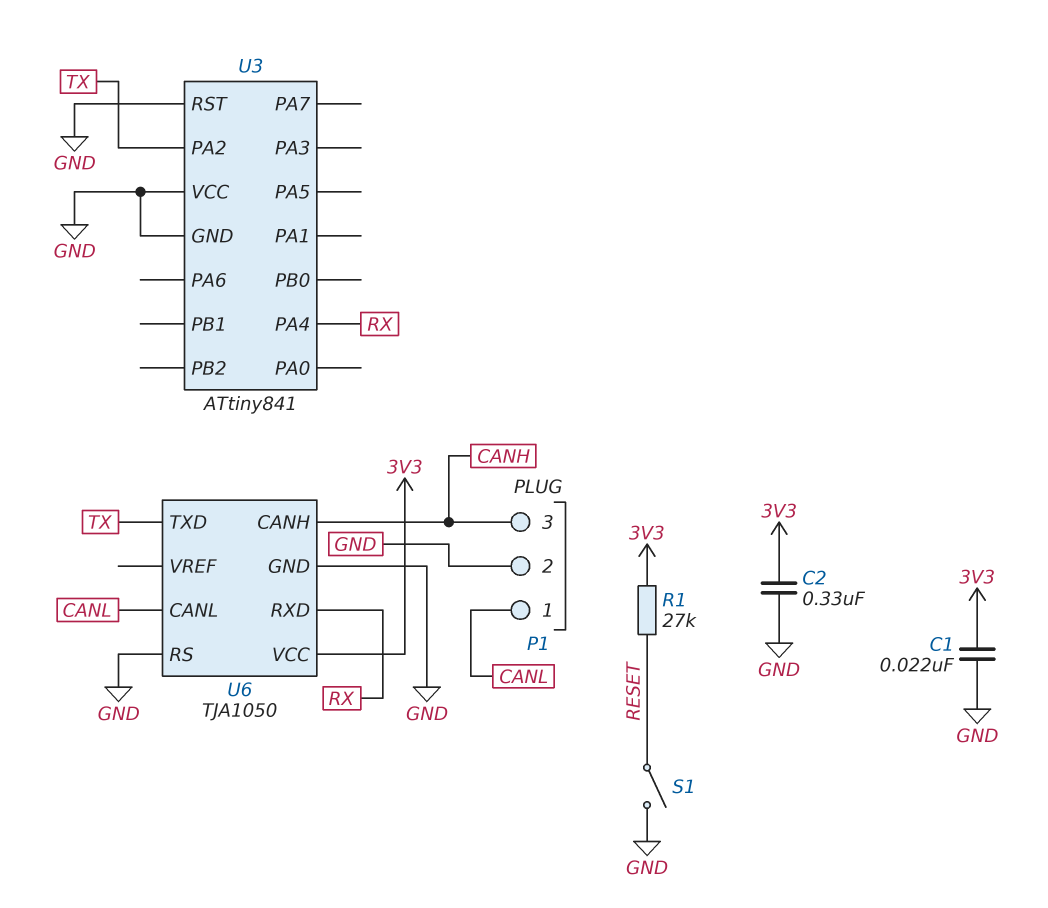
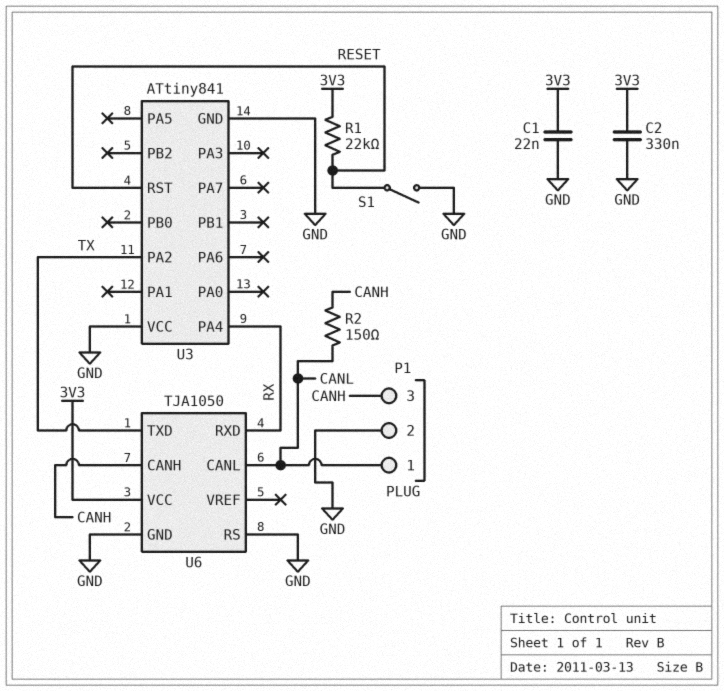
R1: 27k (3V3, RESET) -> 22k (3V3, RESET)
R2: none -> 150 (CANH, CANL)
U3 pin RST: GND -> RESET

